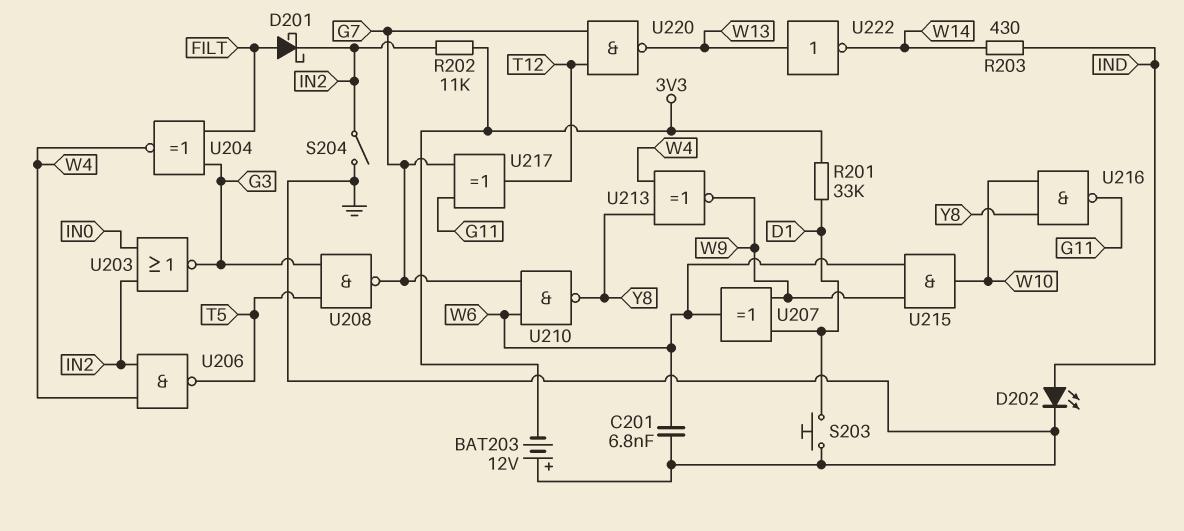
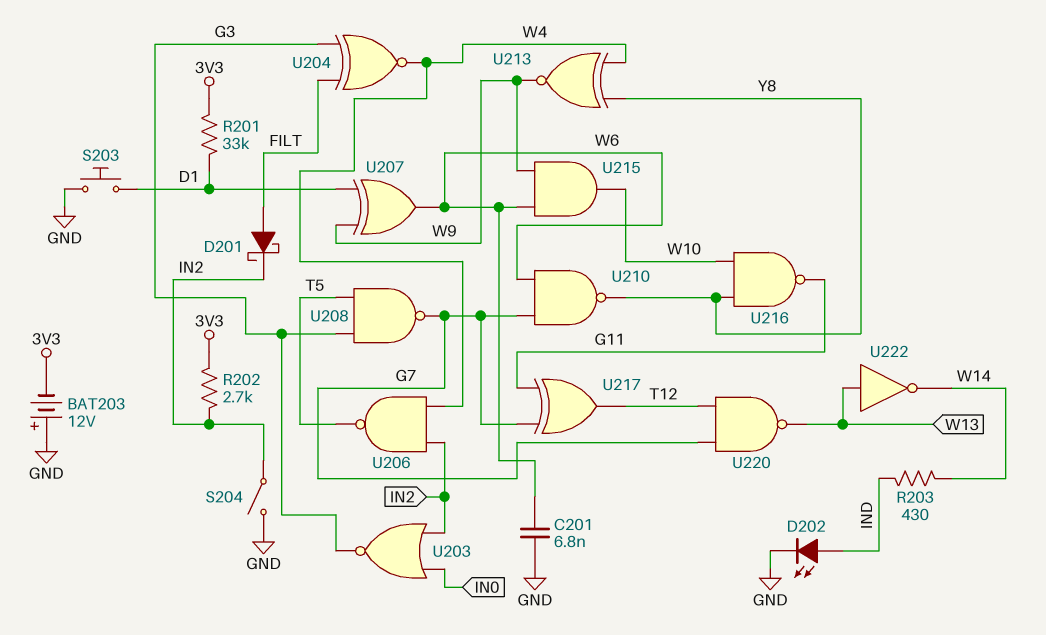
R202: 11k (3V3, IN2) -> 2.7k (3V3, IN2)

